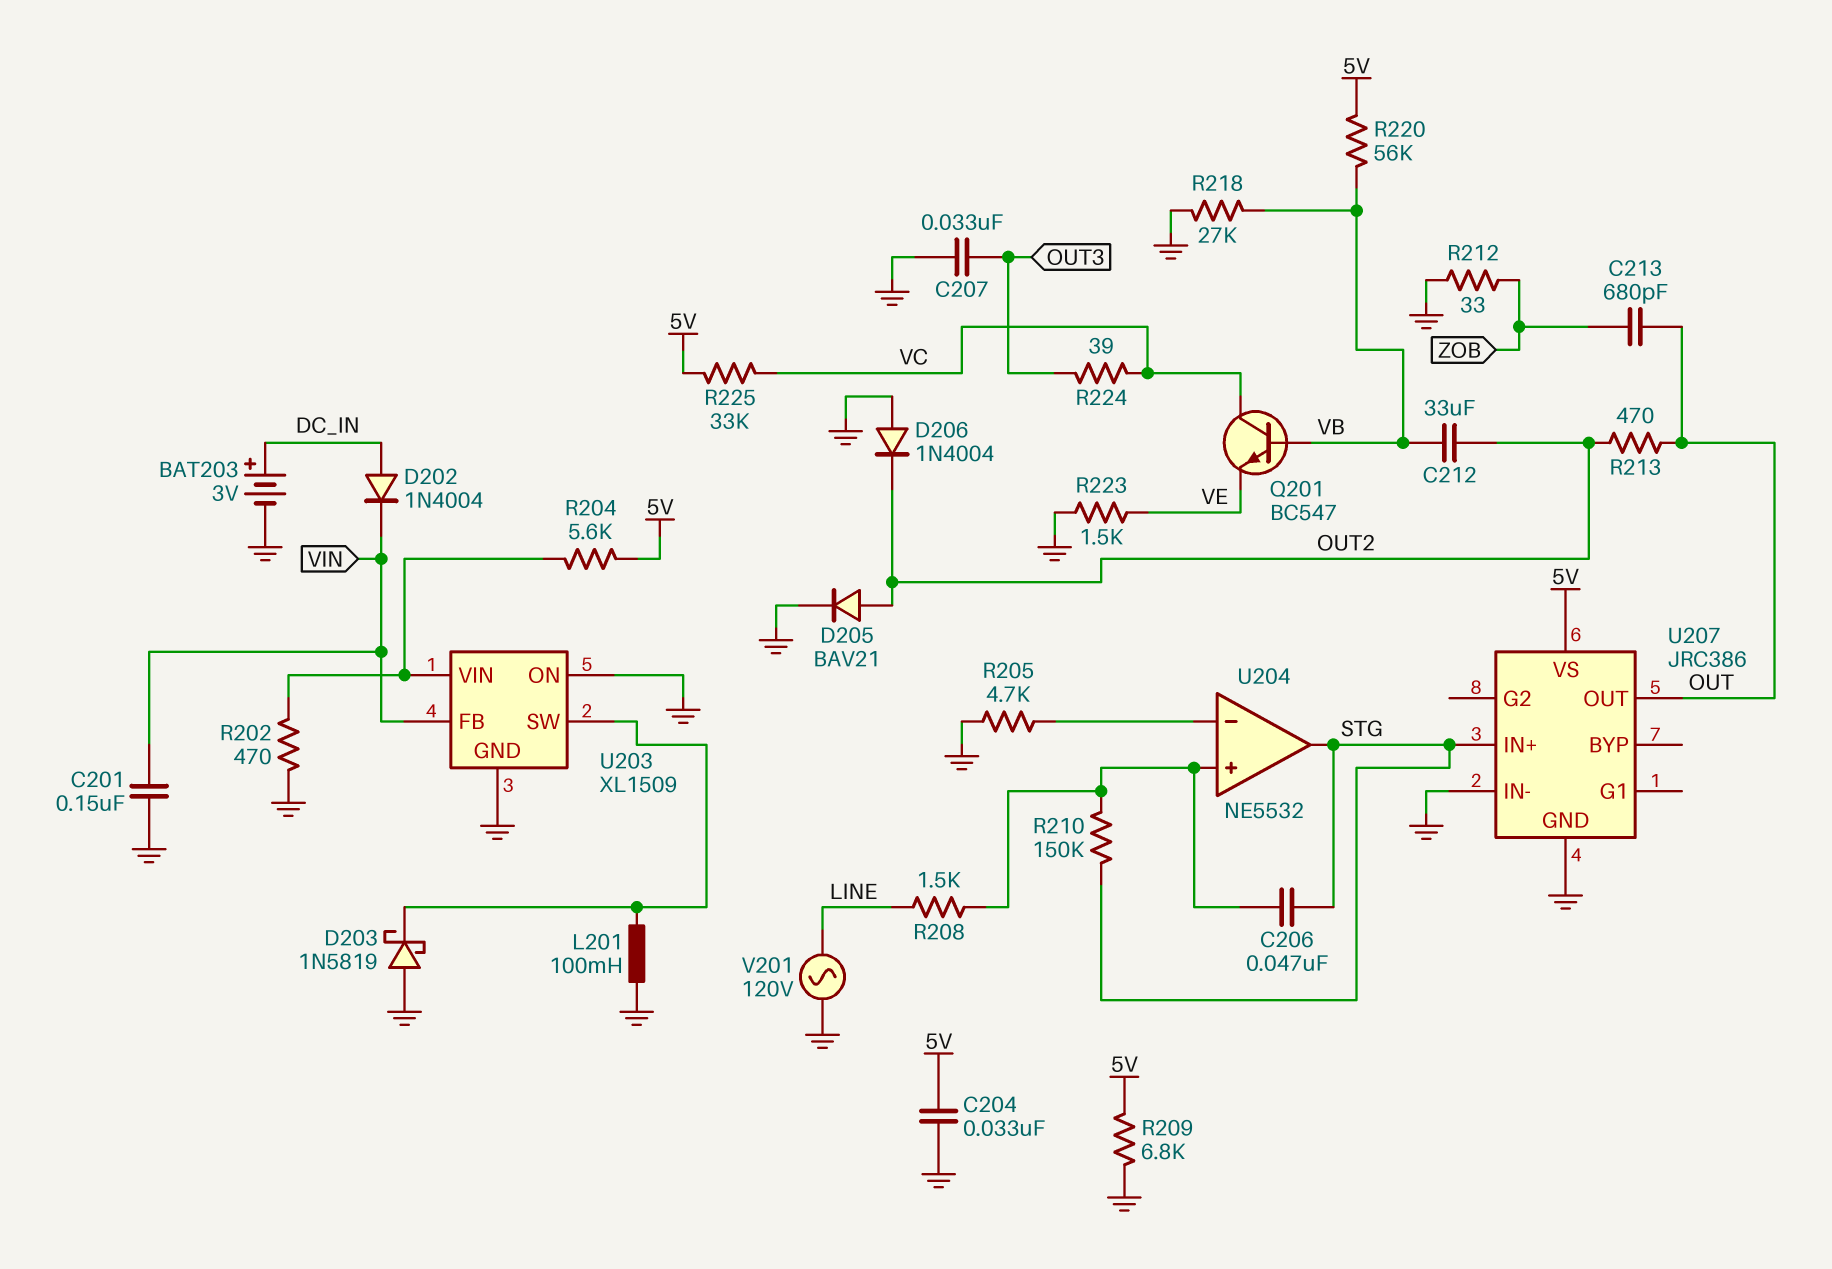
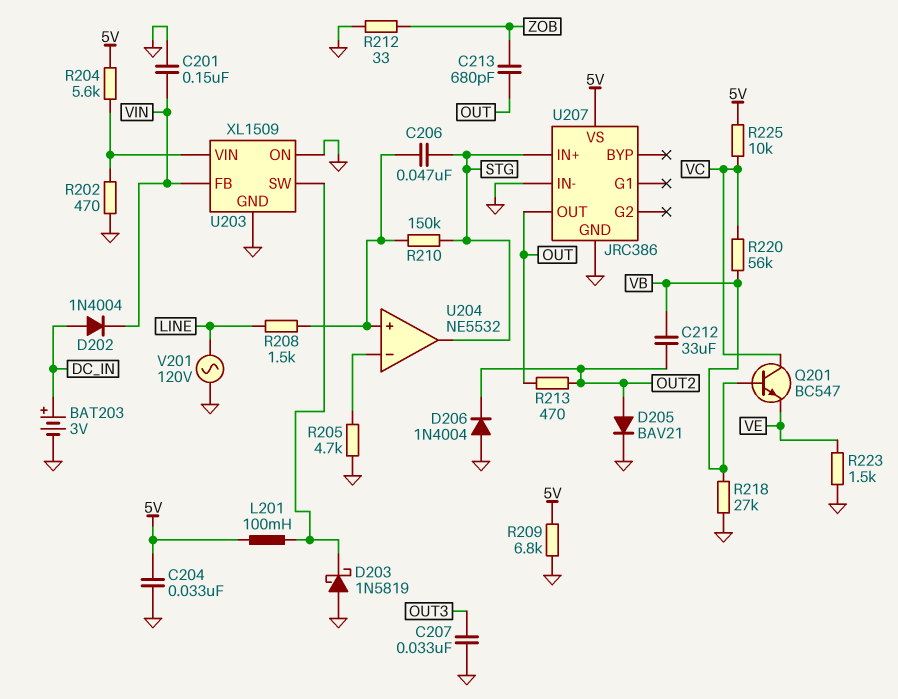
L201: 100mH (GND, U203/SW) -> 100mH (5V, U203/SW)
R220: 56k (5V, VB) -> 56k (VB, VC)
R224: 39 (OUT3, VC) -> none
R225: 33k (5V, VC) -> 10k (5V, VC)

